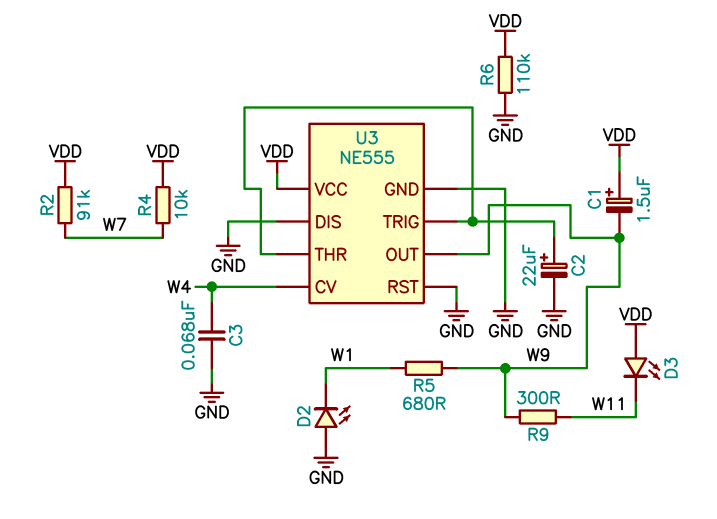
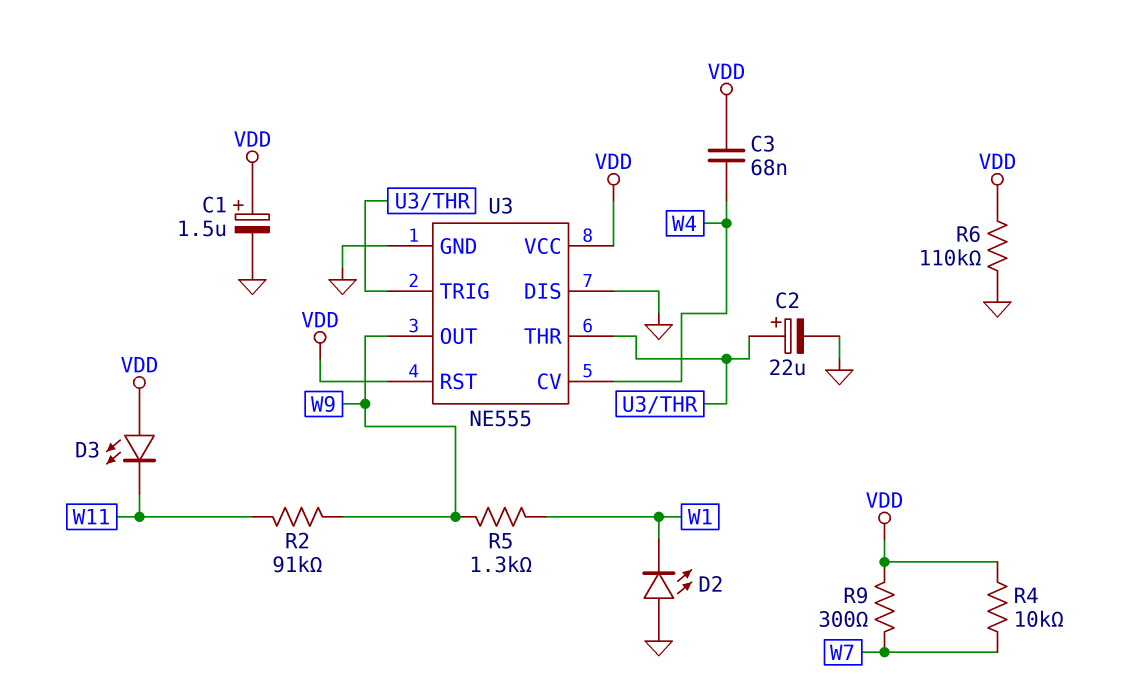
C1: 1.5uF (plus VDD, minus W9) -> 1.5uF (plus VDD, minus GND)
C3: 68nF (GND, W4) -> 68nF (VDD, W4)
R2: 91k (VDD, W7) -> 91k (W9, W11)
R5: 680 (W1, W9) -> 1.3k (W1, W9)
R9: 300 (W9, W11) -> 300 (VDD, W7)
U3 pin RST: GND -> VDD

